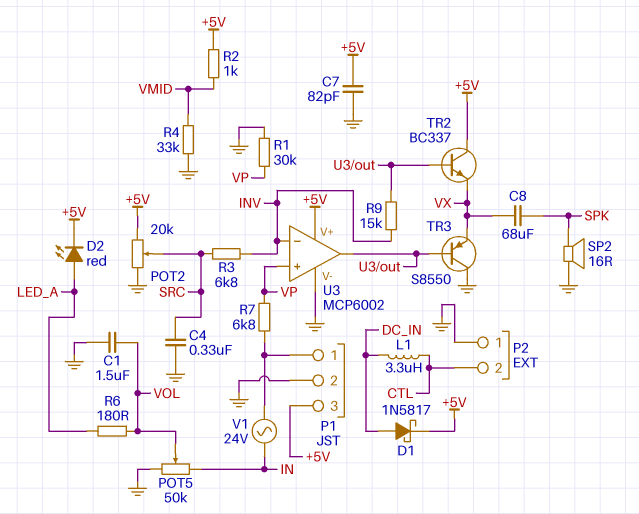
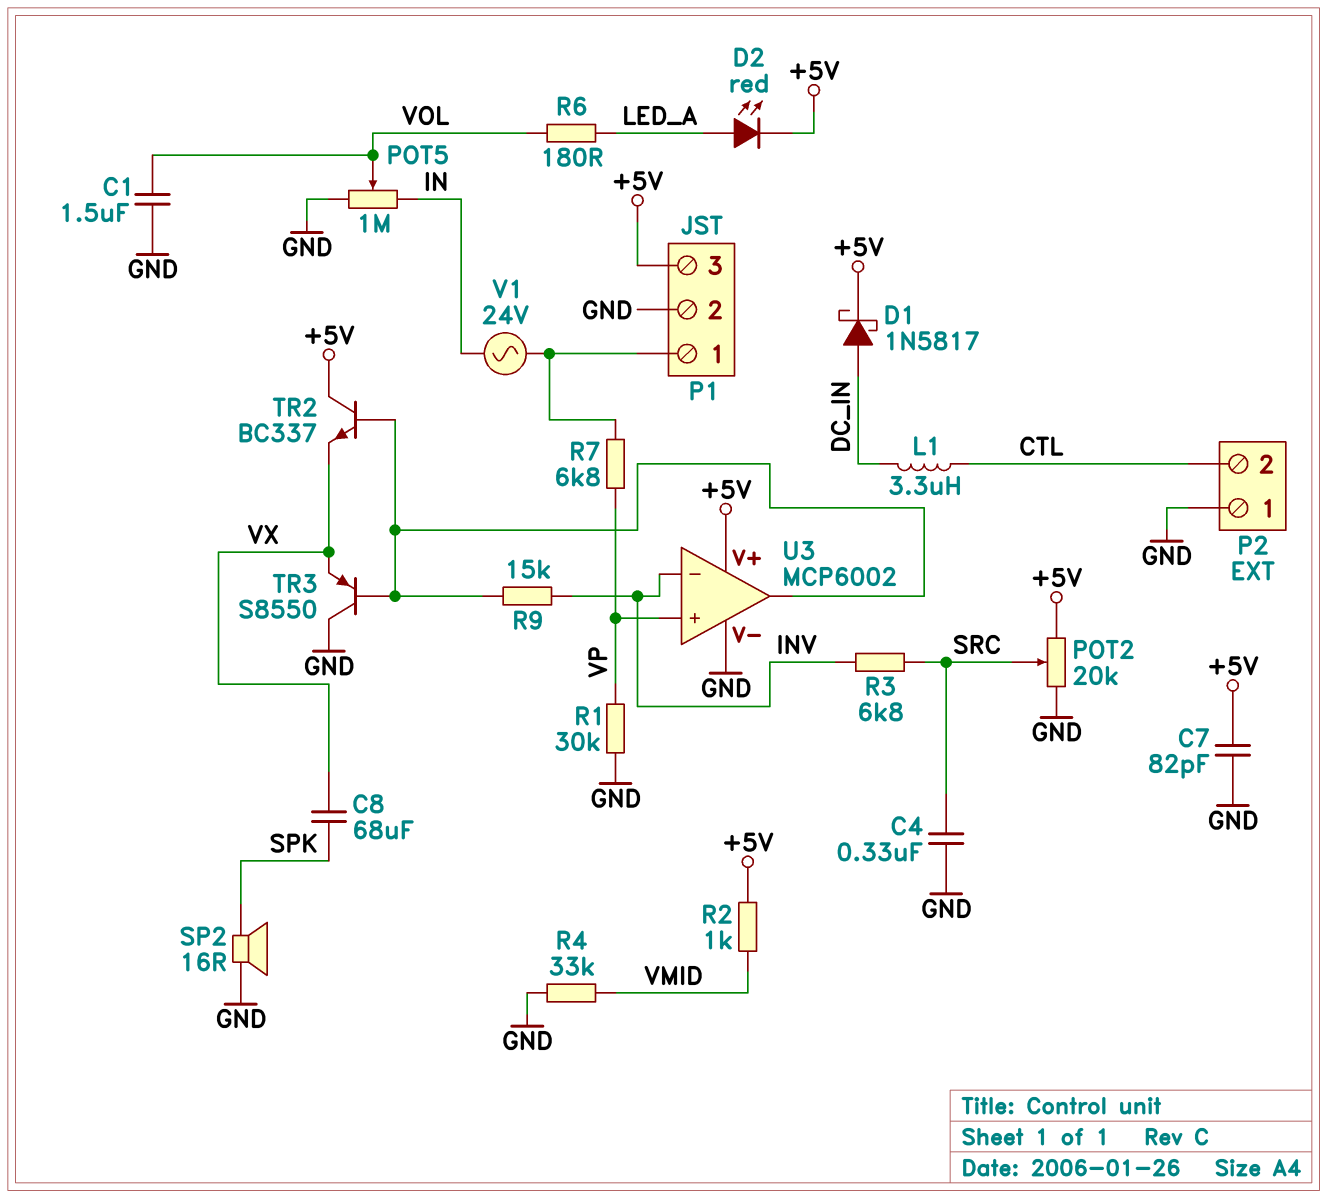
POT5: 50k (GND, IN, wiper VOL) -> 1M (GND, IN, wiper VOL)

